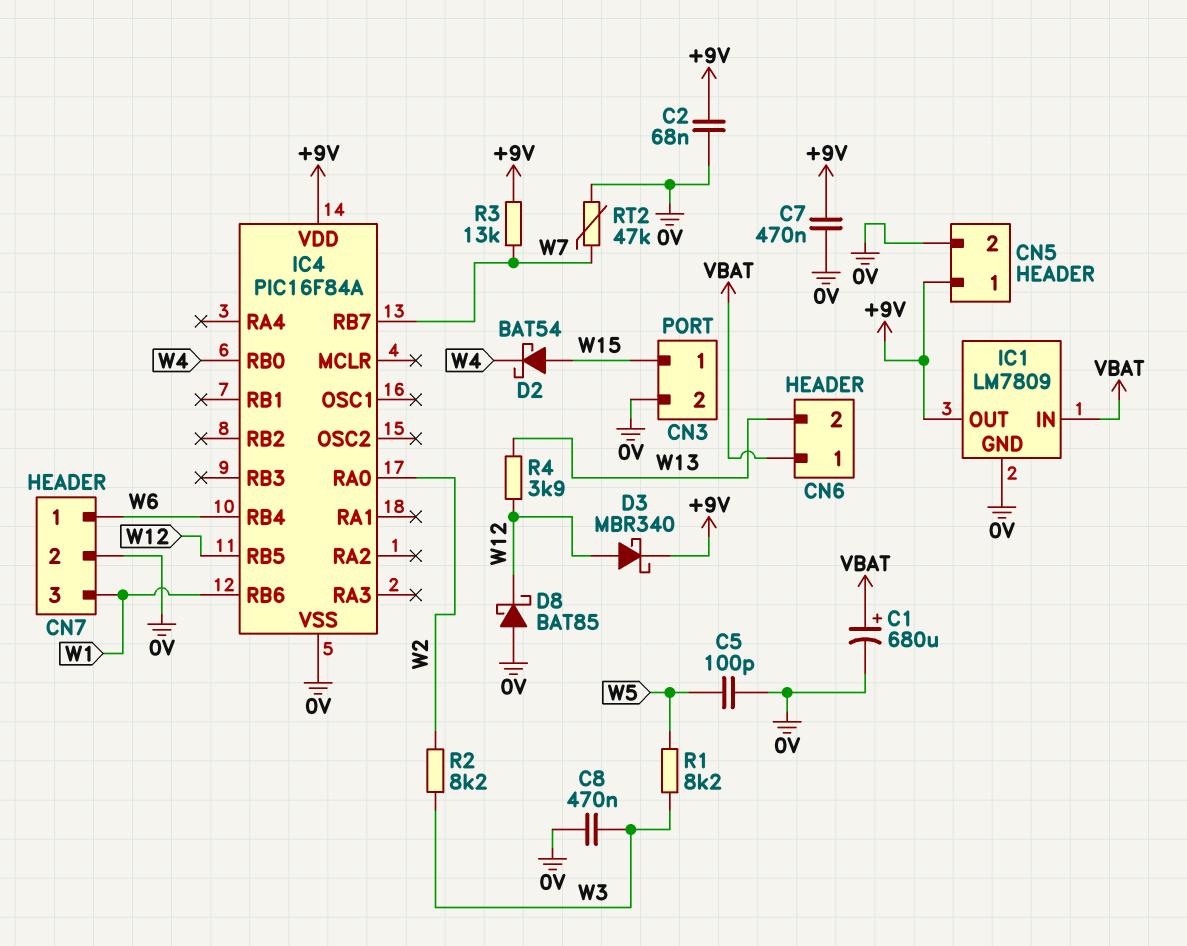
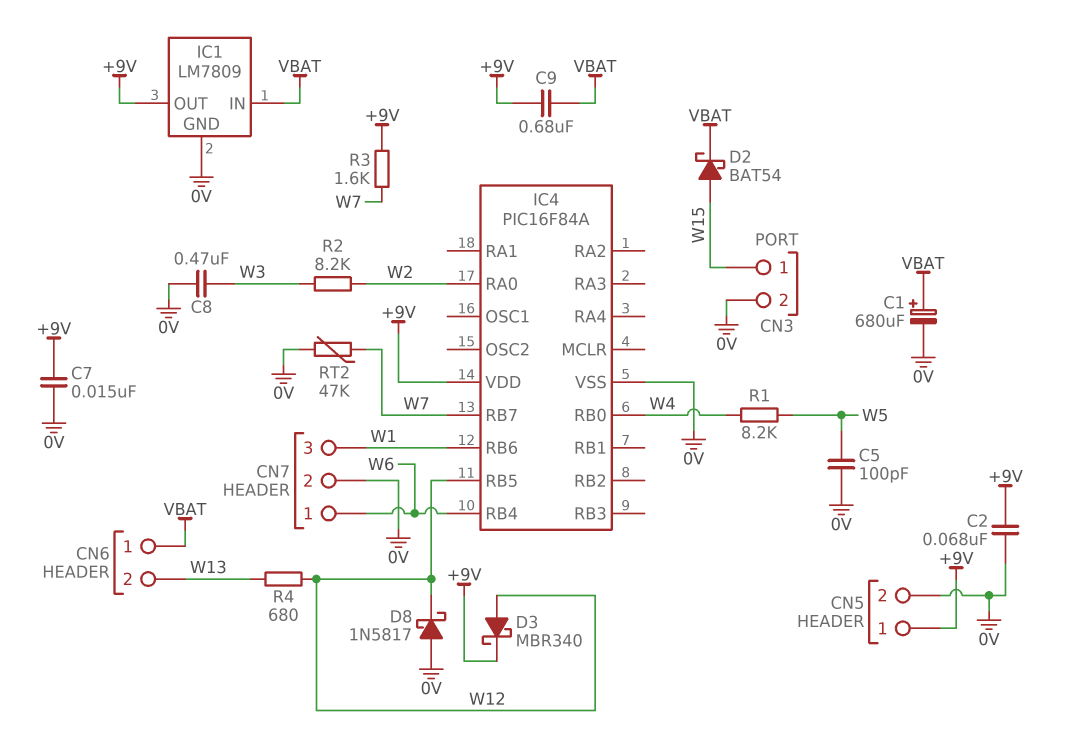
C7: 470nF (+9V, 0V) -> 15nF (+9V, 0V)
C9: none -> 680nF (+9V, VBAT)
D2: schottky BAT54 (A W15, K W4) -> schottky BAT54 (A W15, K VBAT)
D8: schottky BAT85 (A 0V, K W12) -> schottky 1N5817 (A 0V, K W12)
R1: 8.2k (W3, W5) -> 8.2k (W4, W5)
R3: 13k (+9V, W7) -> 1.6k (+9V, W7)
R4: 3.9k (W12, W13) -> 680 (W12, W13)

